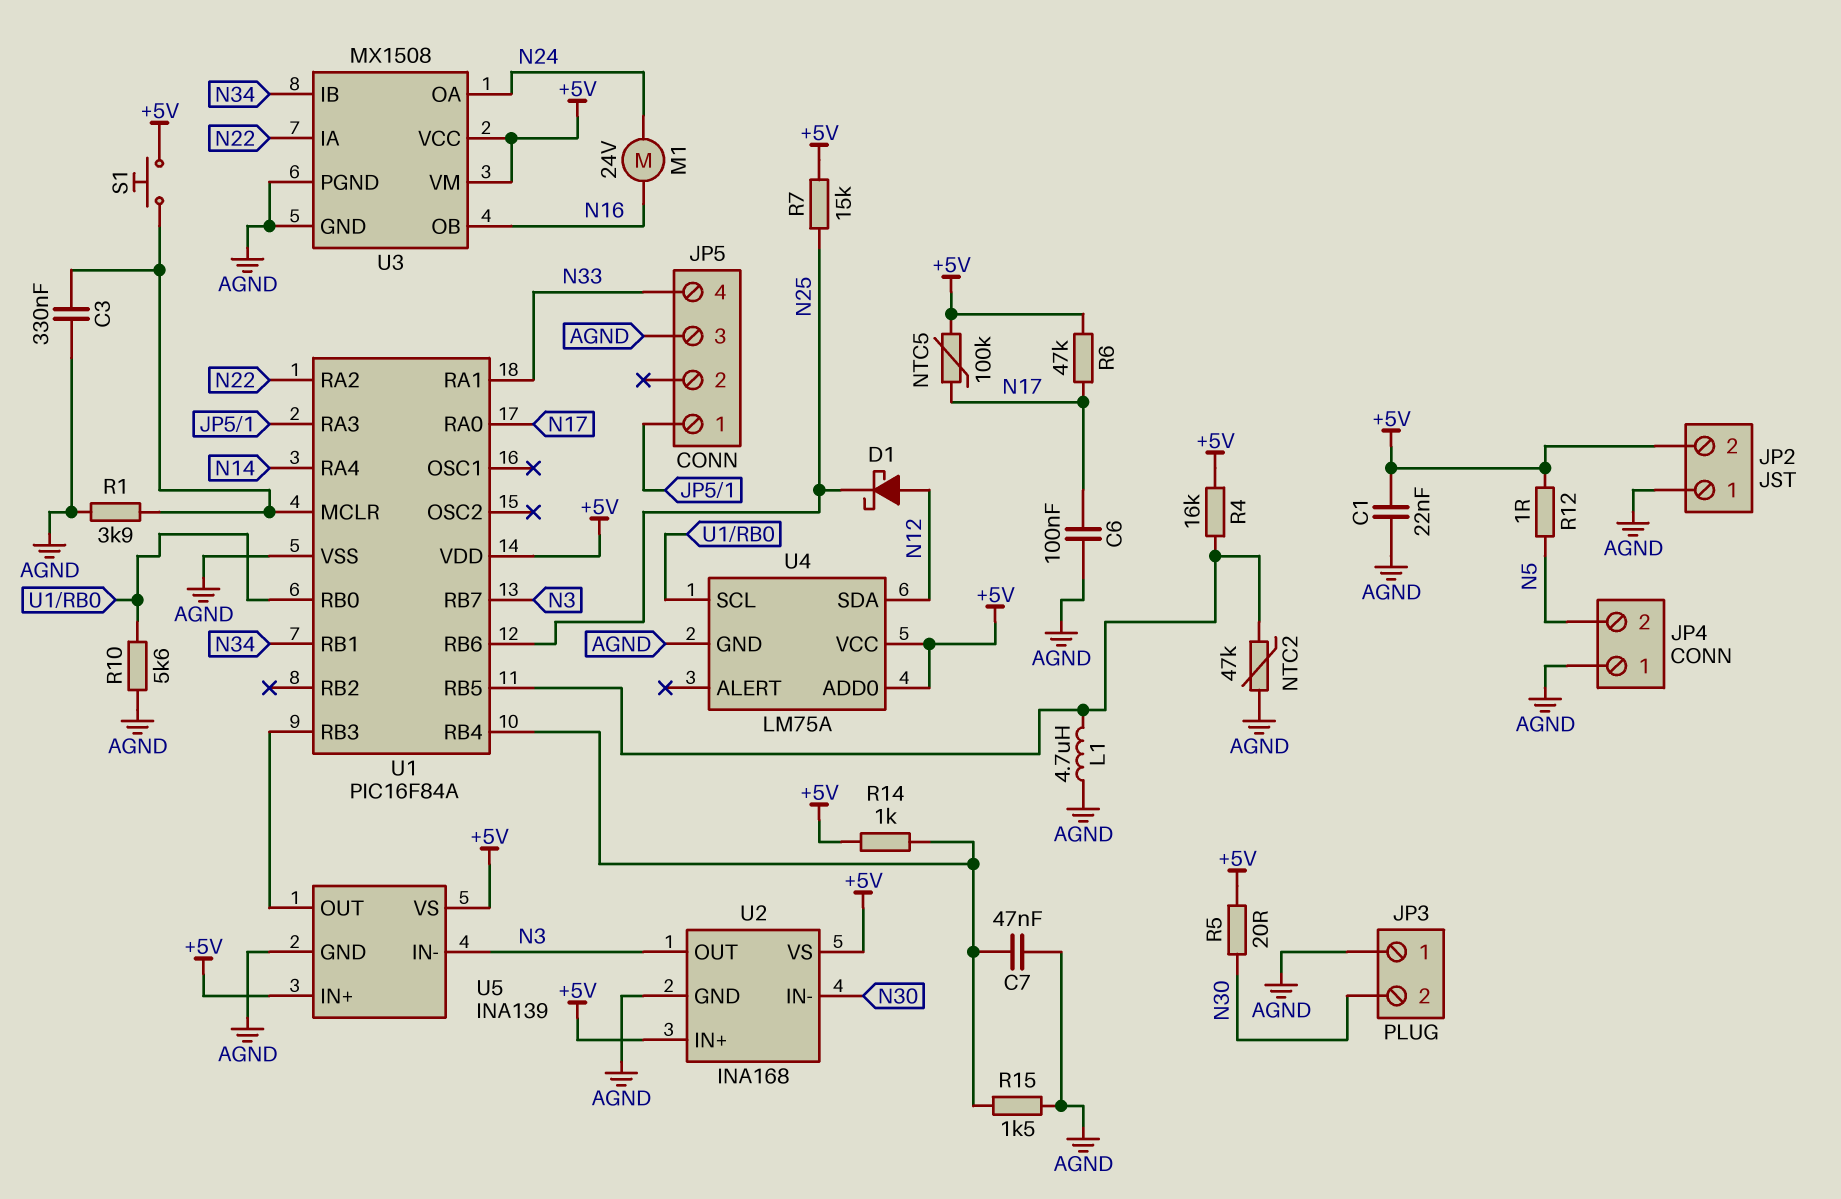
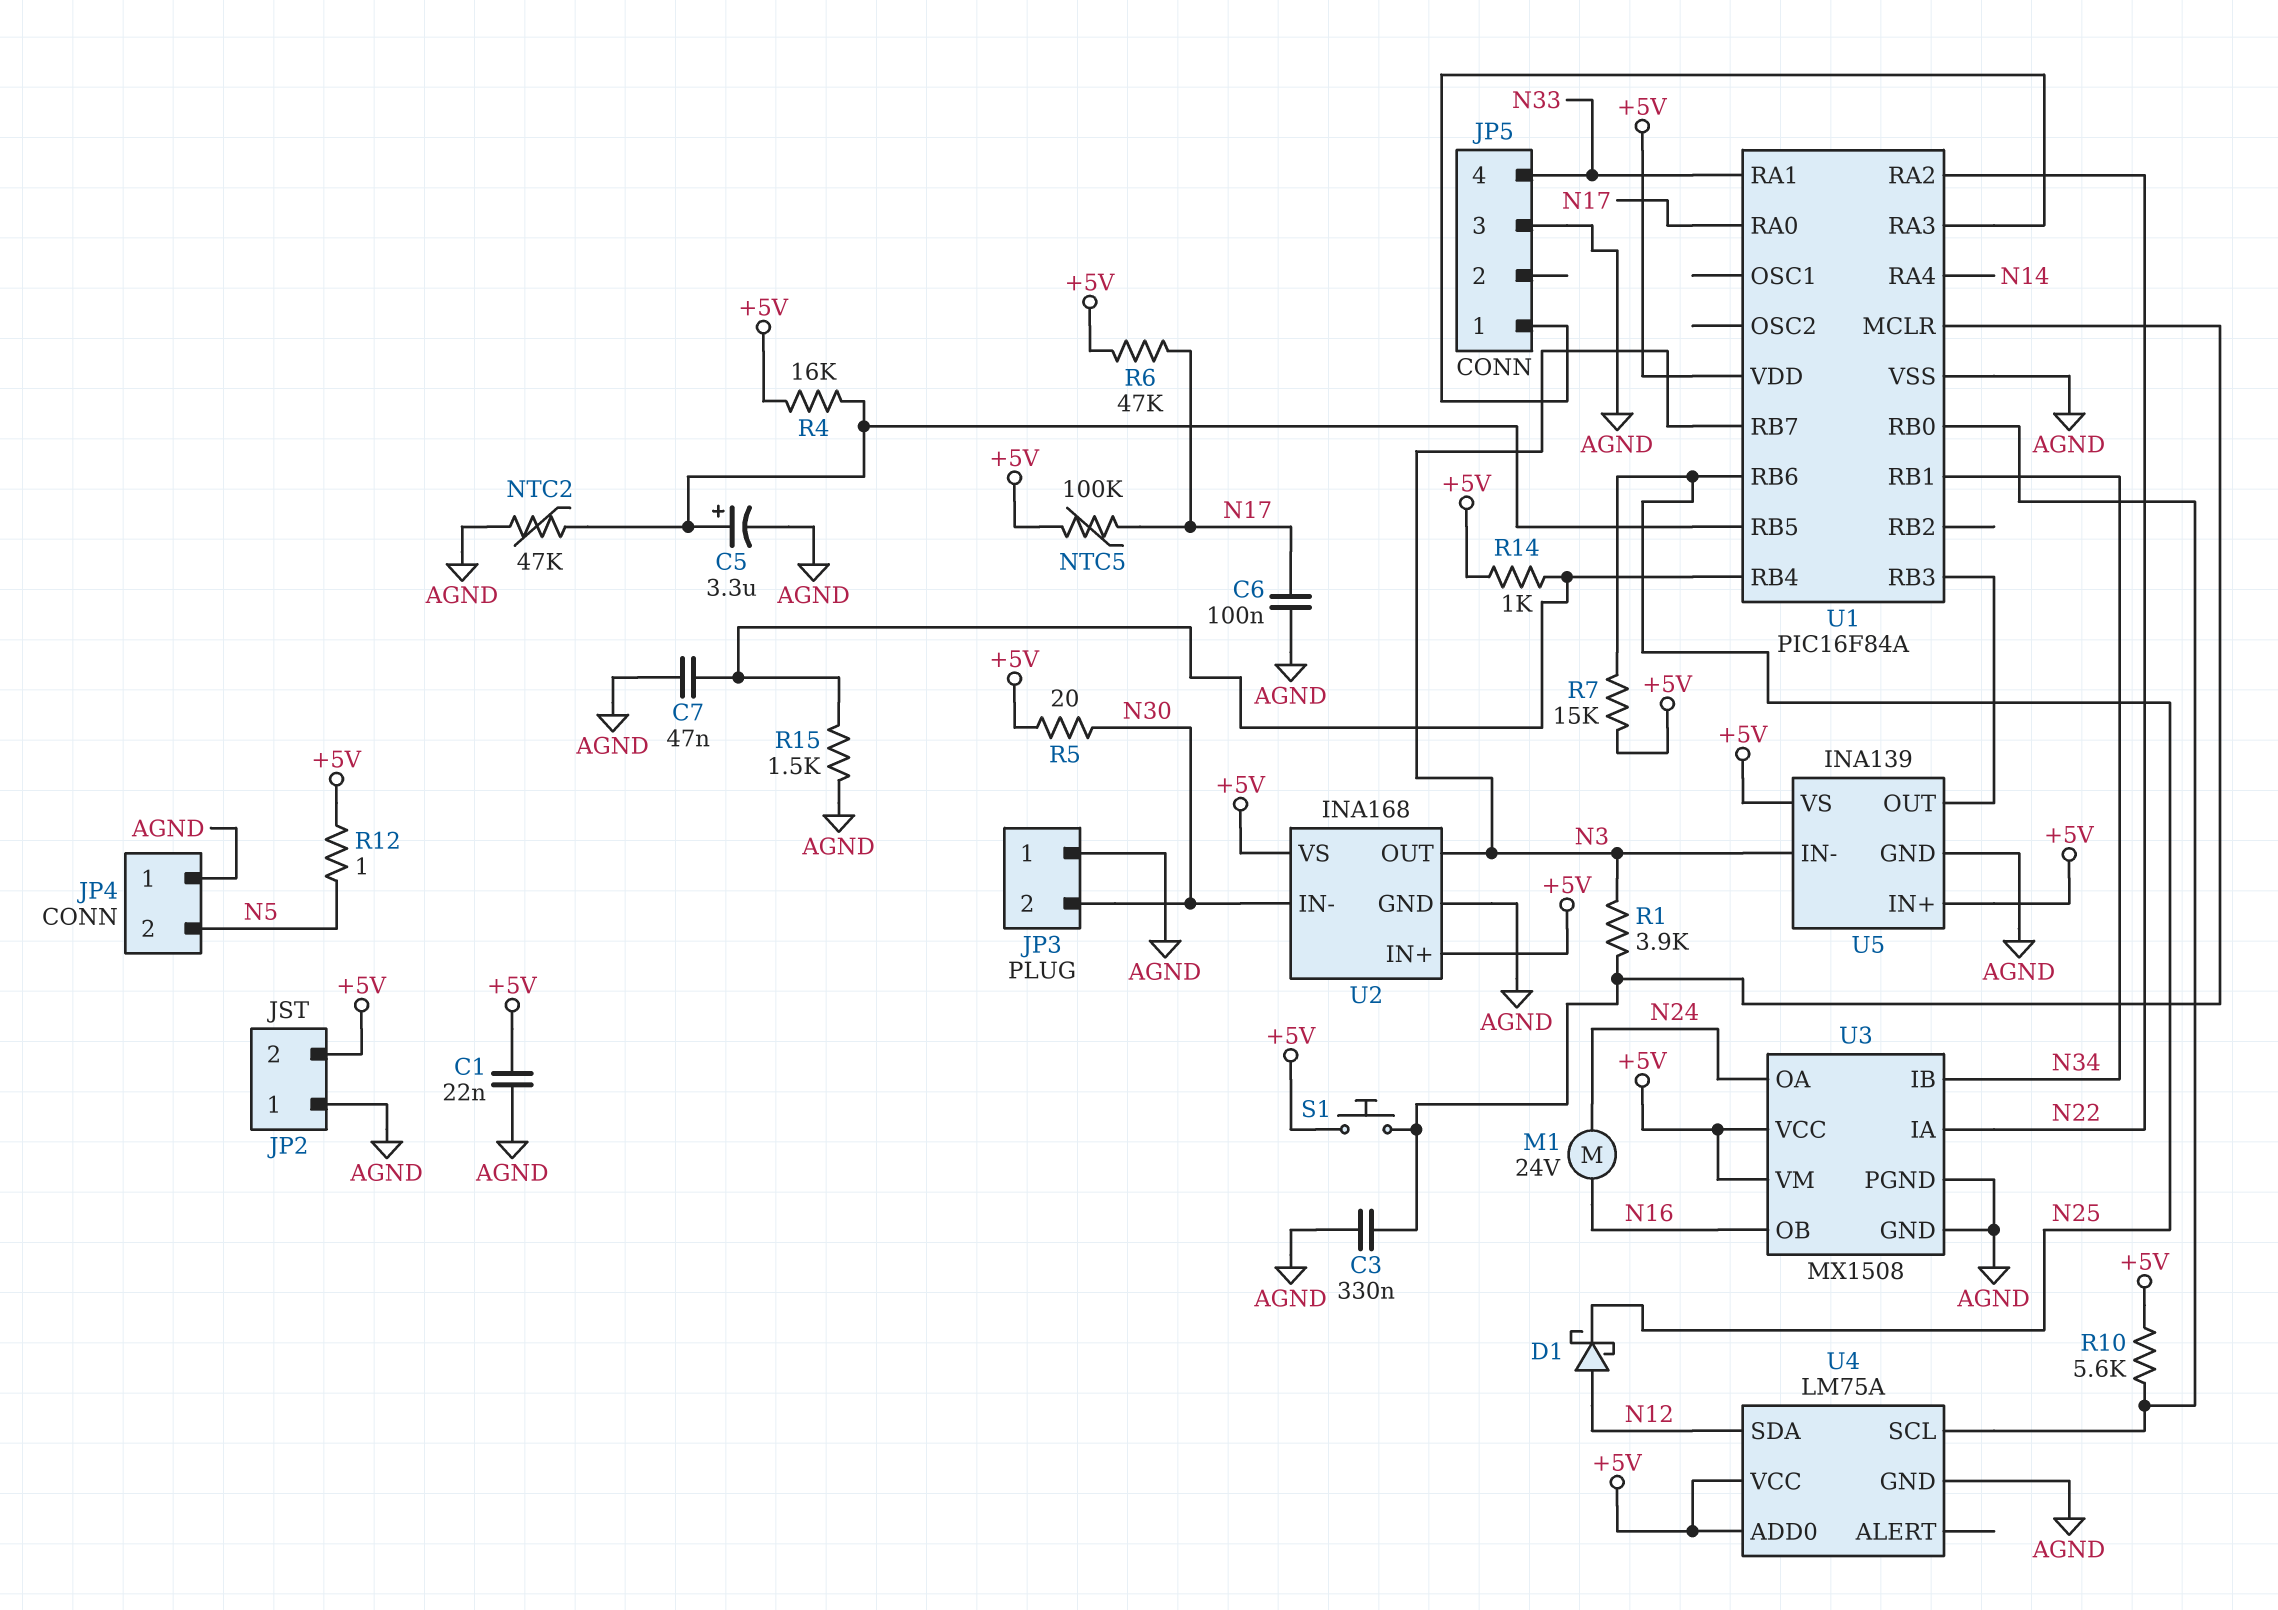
C5: none -> 3.3uF (plus U1/RB5, minus AGND)
L1: 4.7uH (AGND, U1/RB5) -> none
R1: 3.9k (AGND, U1/MCLR) -> 3.9k (N3, U1/MCLR)
R10: 5.6k (AGND, U1/RB0) -> 5.6k (+5V, U1/RB0)

